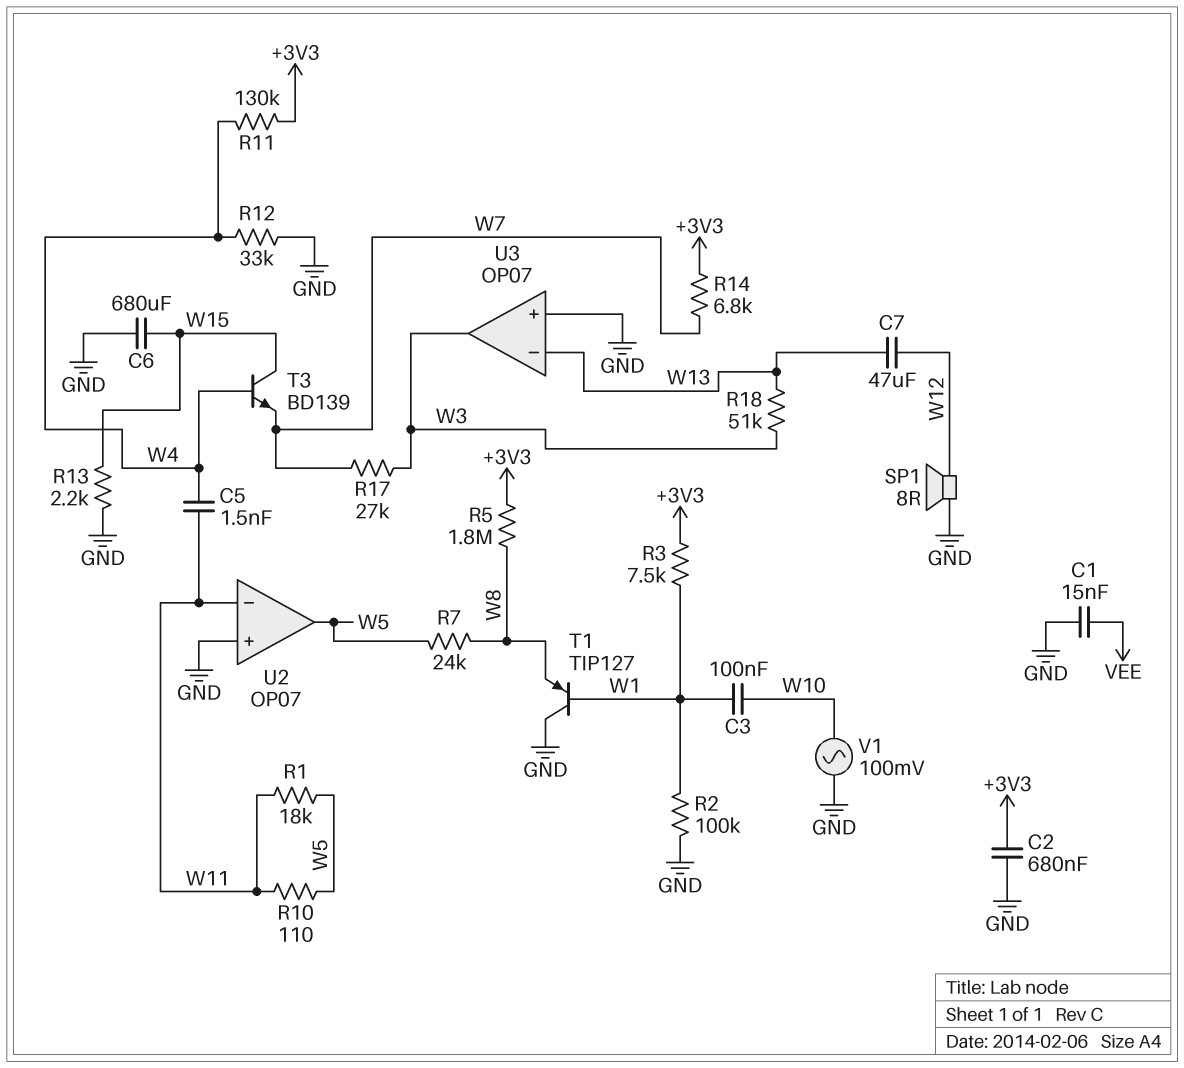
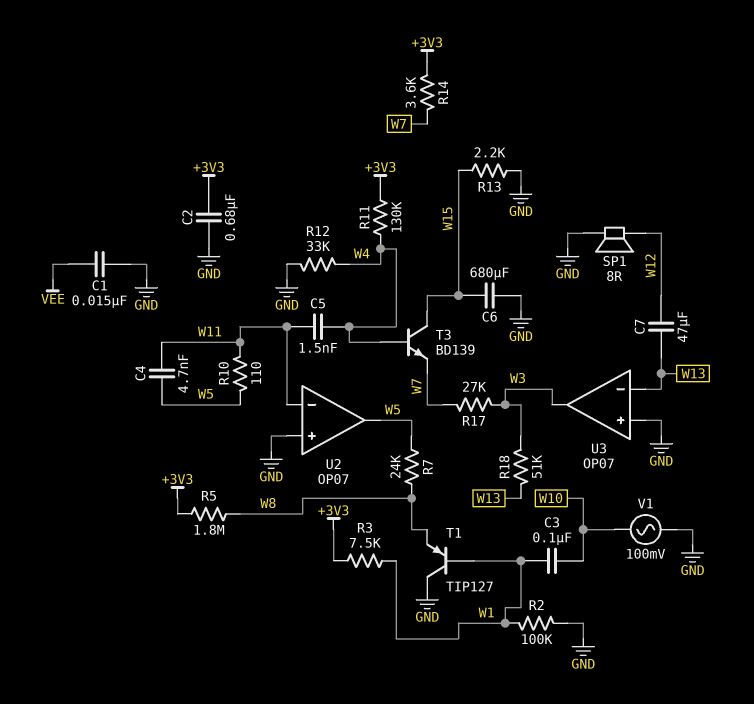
C4: none -> 4.7nF (W5, W11)
R1: 18k (W5, W11) -> none
R14: 6.8k (+3V3, W7) -> 3.6k (+3V3, W7)

